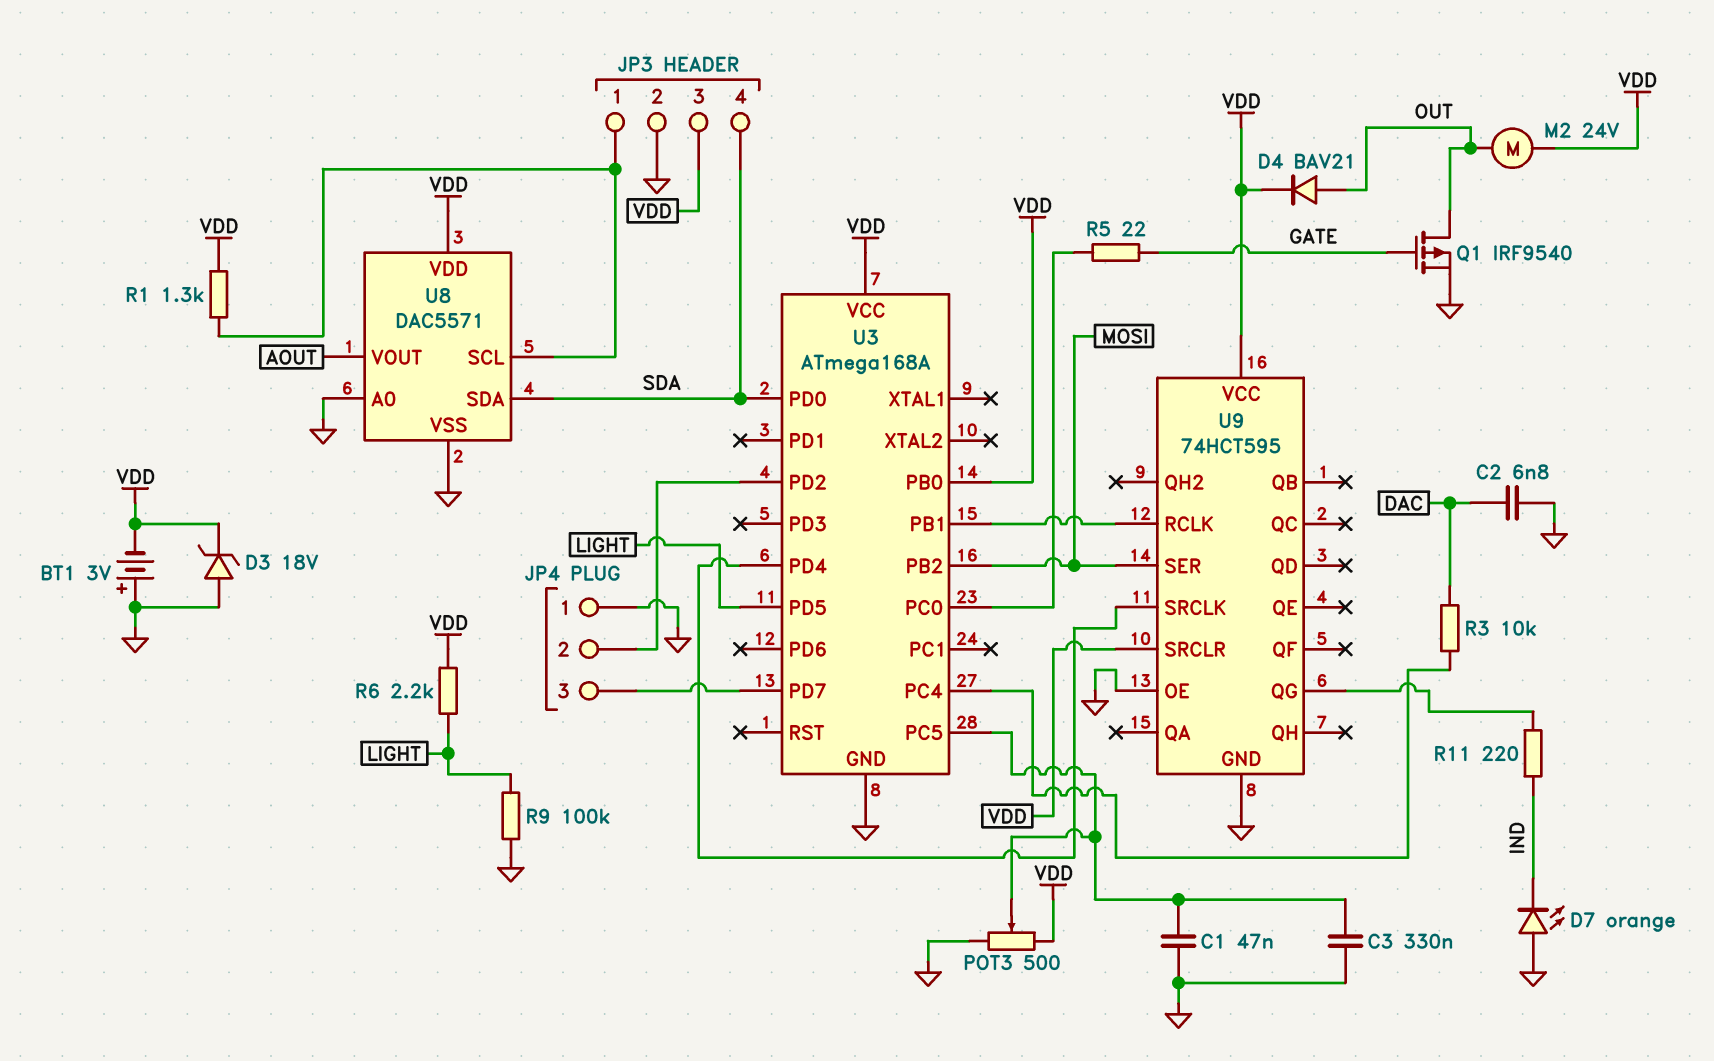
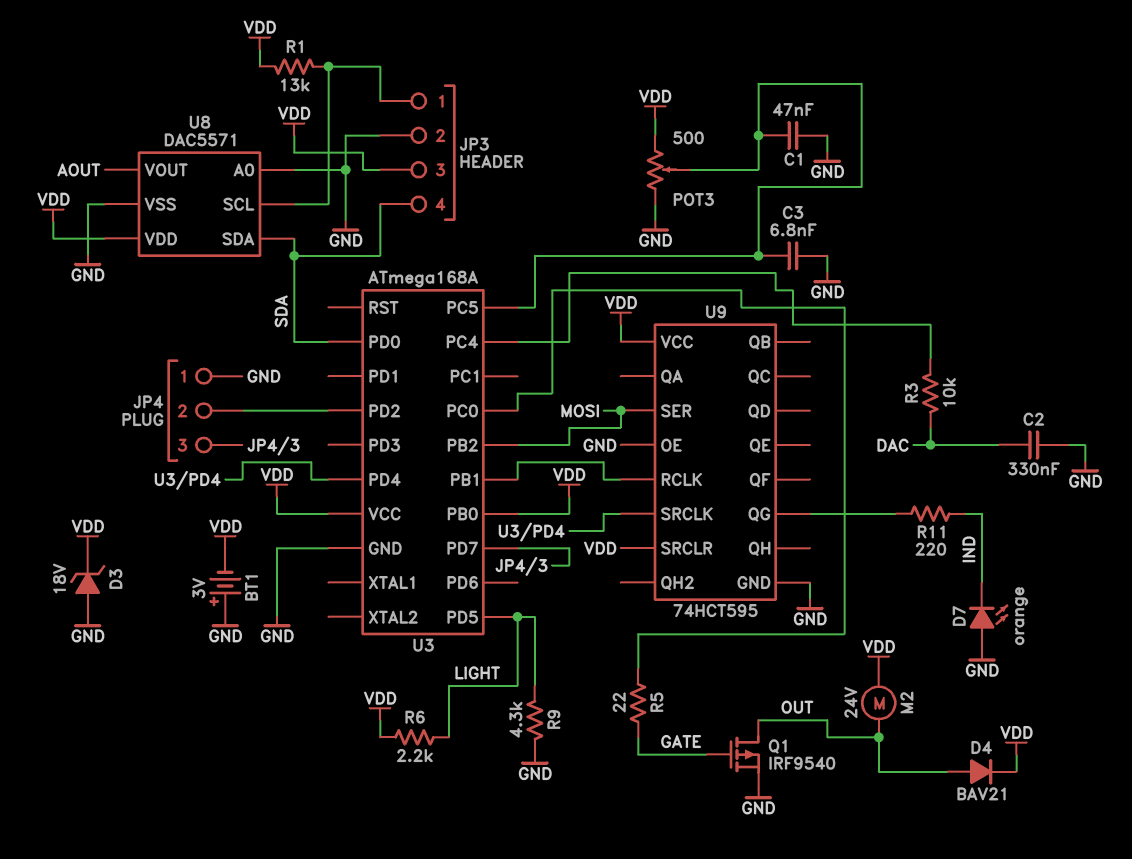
C2: 6.8nF (DAC, GND) -> 330nF (DAC, GND)
C3: 330nF (GND, U3/PC5) -> 6.8nF (GND, U3/PC5)
R1: 1.3k (JP3/1, VDD) -> 13k (JP3/1, VDD)
R9: 100k (GND, LIGHT) -> 4.3k (GND, LIGHT)

